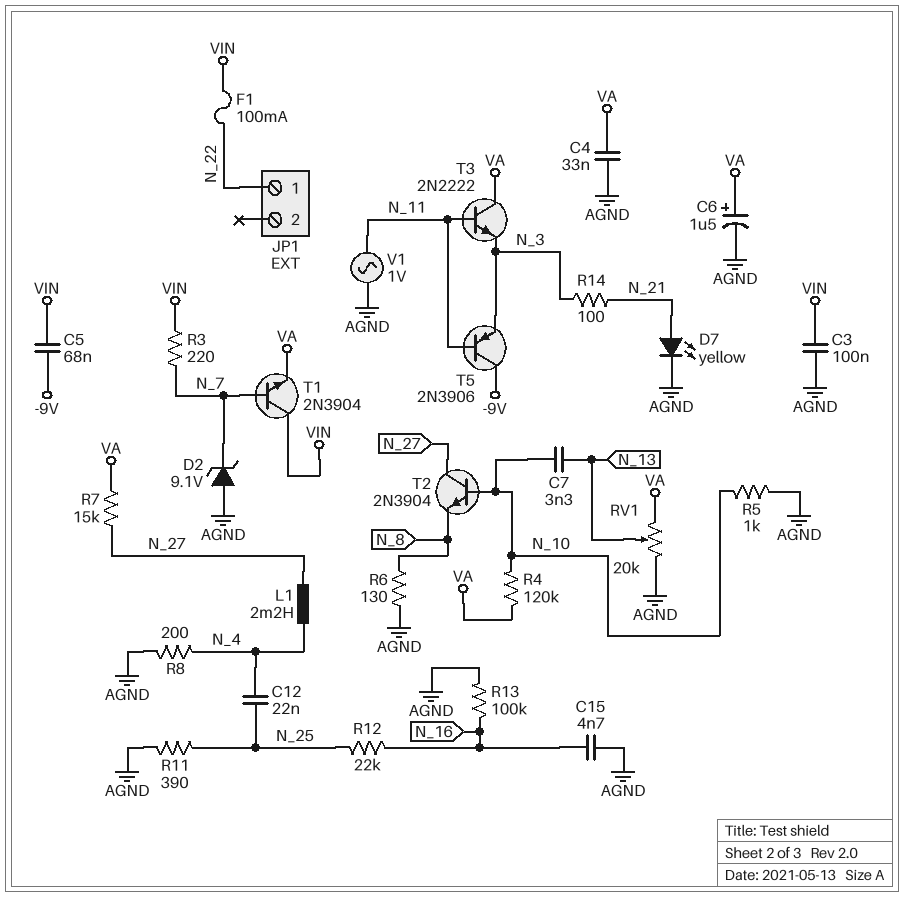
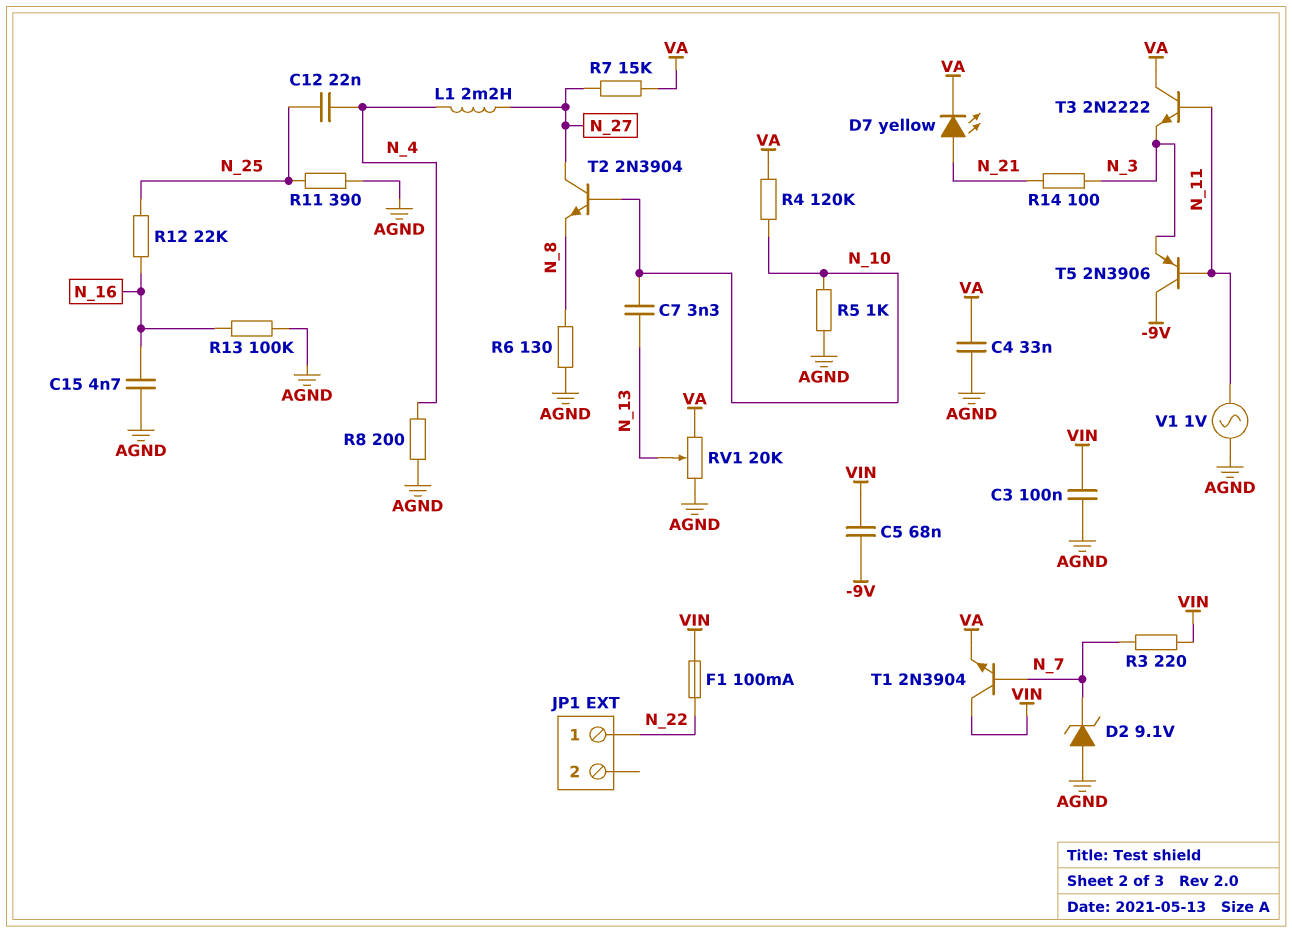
C6: 1.5uF (plus VA, minus AGND) -> none
D7: LED yellow (A N_21, K AGND) -> LED yellow (A N_21, K VA)

